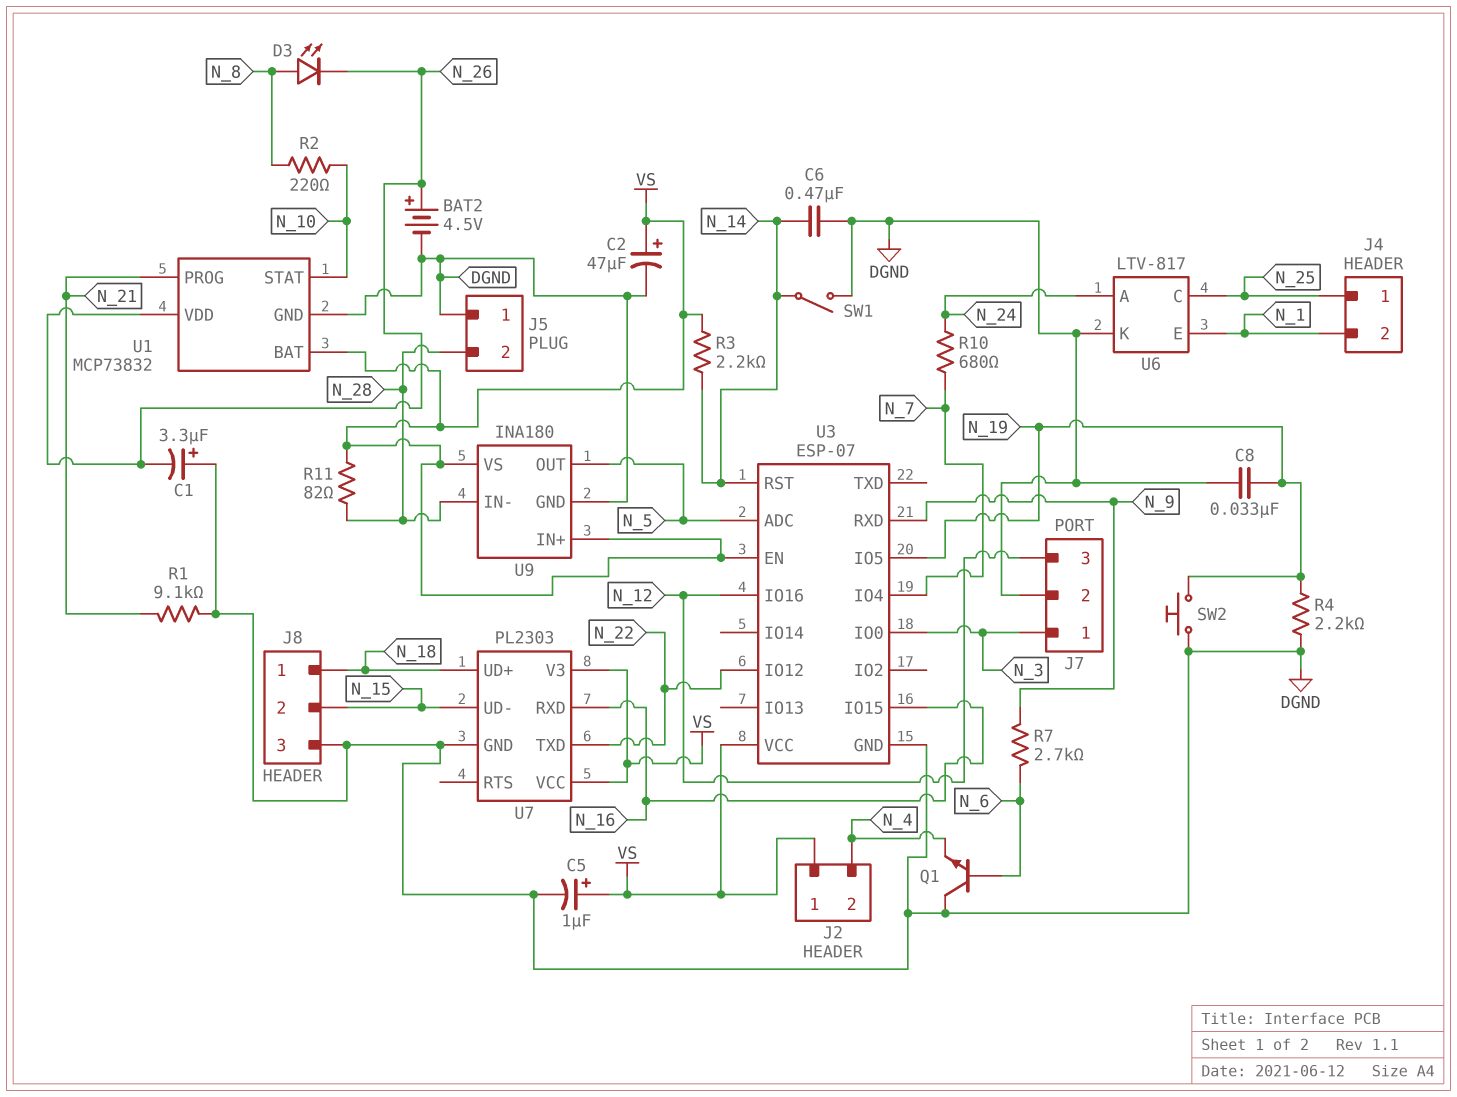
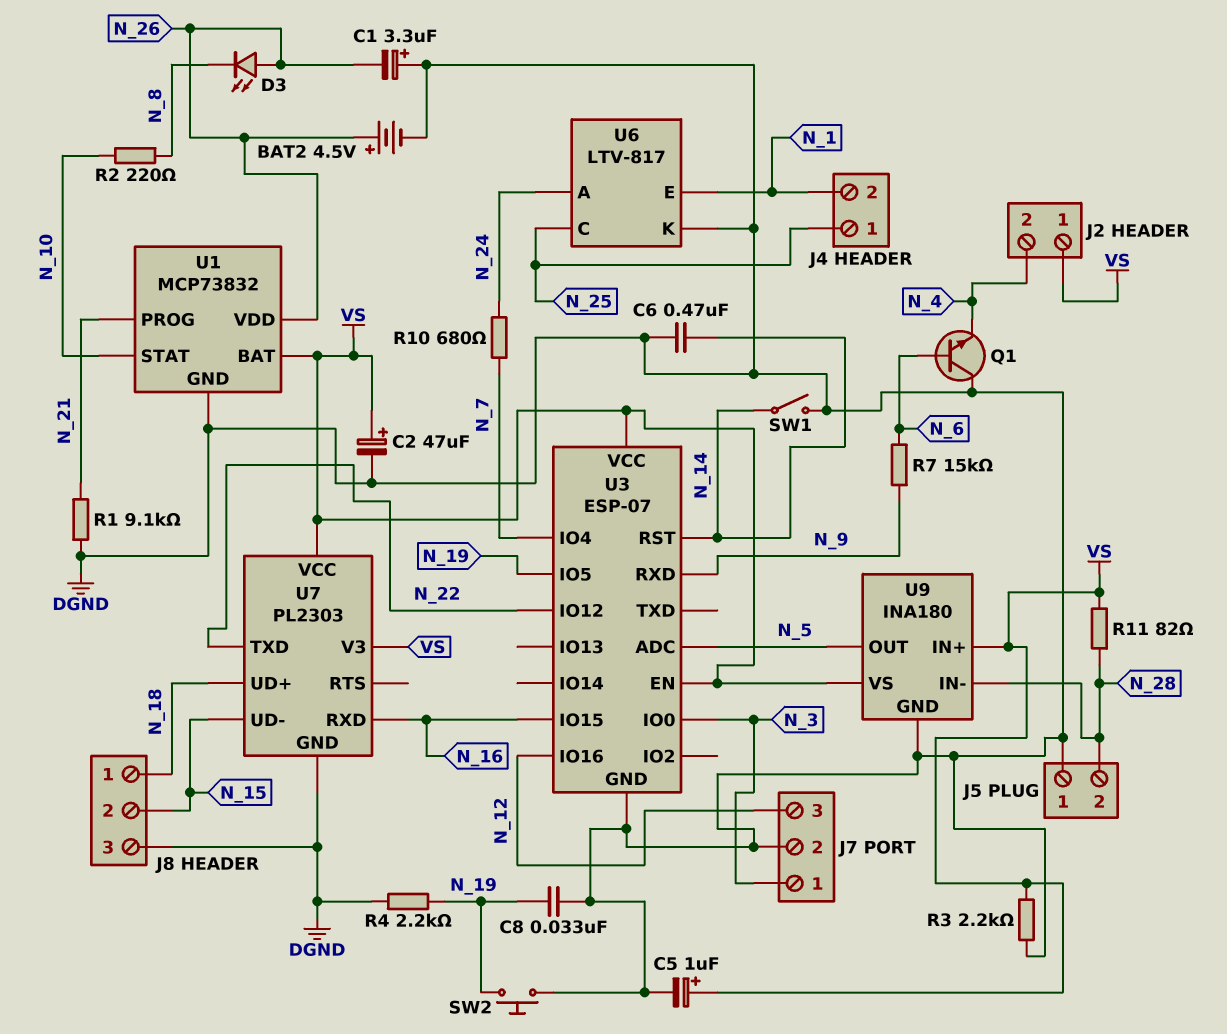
D3: LED (A N_8, K N_26) -> LED (A N_26, K N_8)
R3: 2.2k (N_14, VS) -> 2.2k (DGND, VS)
R7: 2.7k (N_6, N_9) -> 15k (N_6, N_9)

